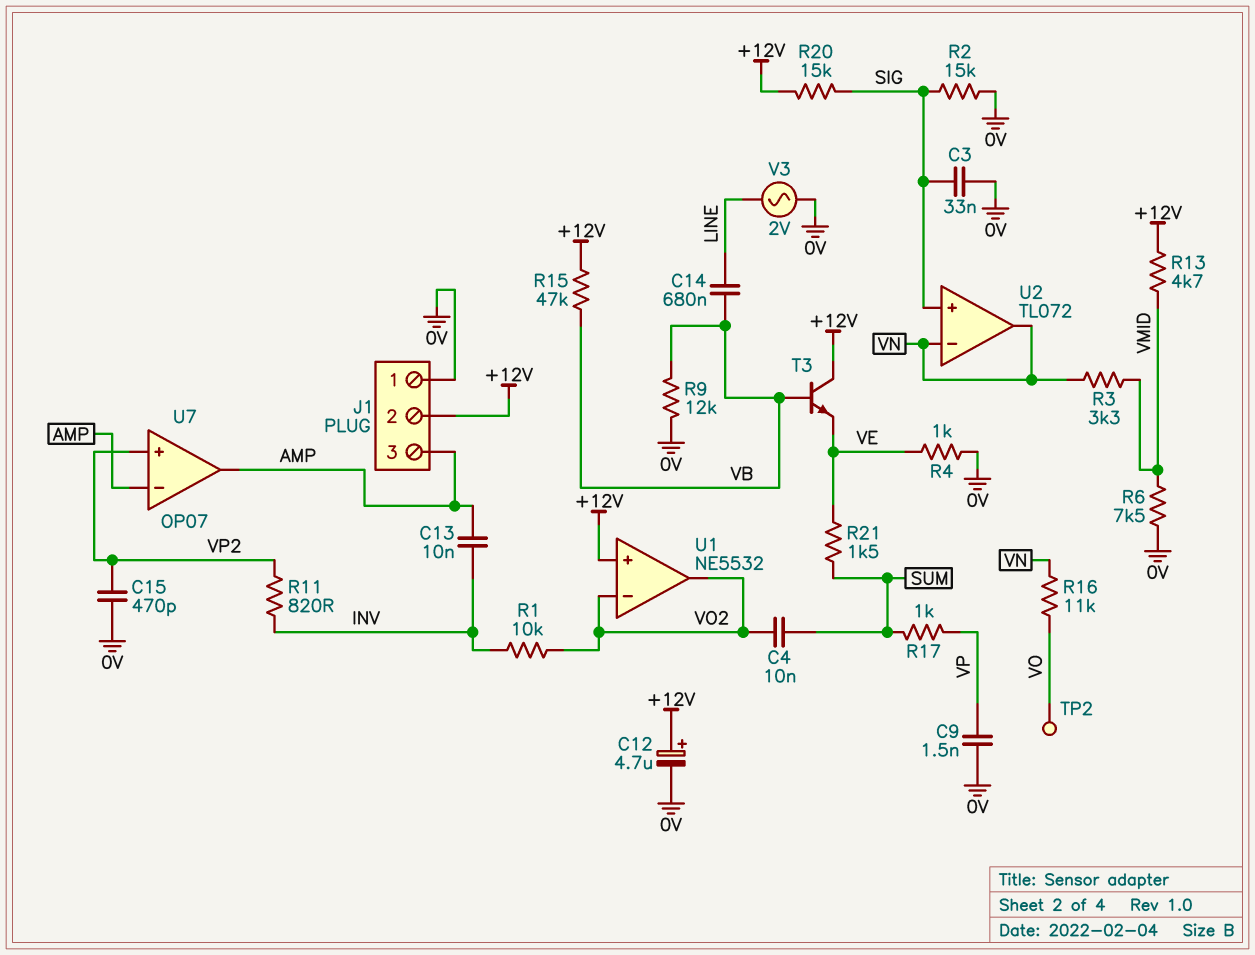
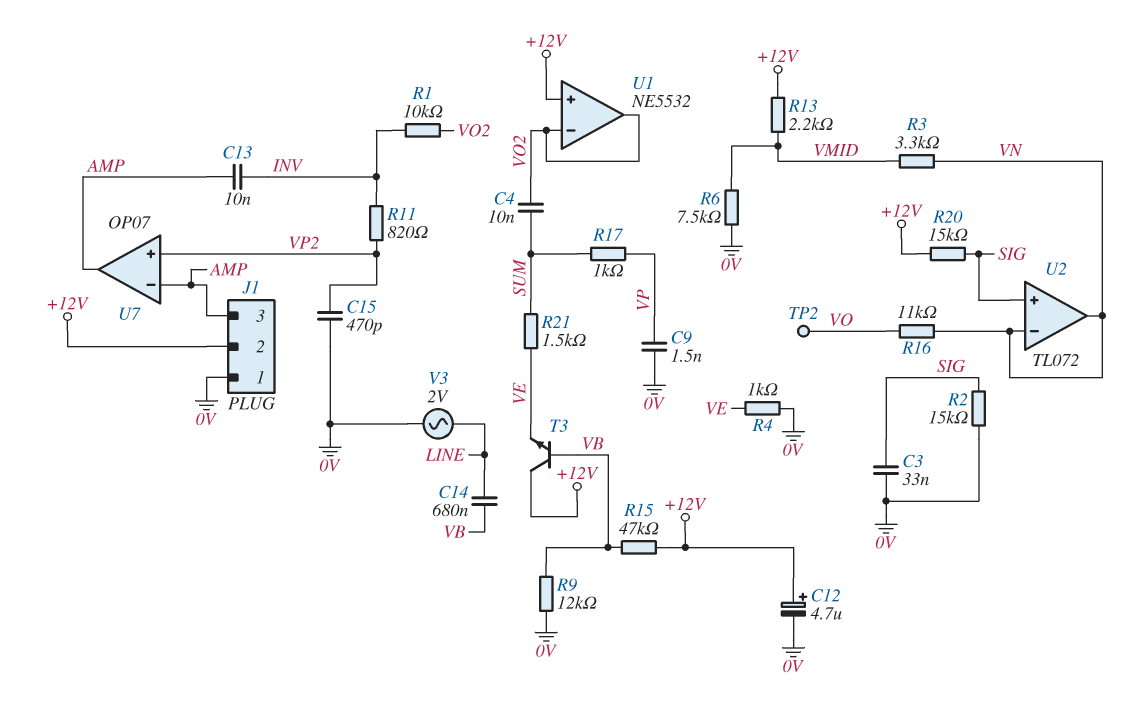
R13: 4.7k (+12V, VMID) -> 2.2k (+12V, VMID)

